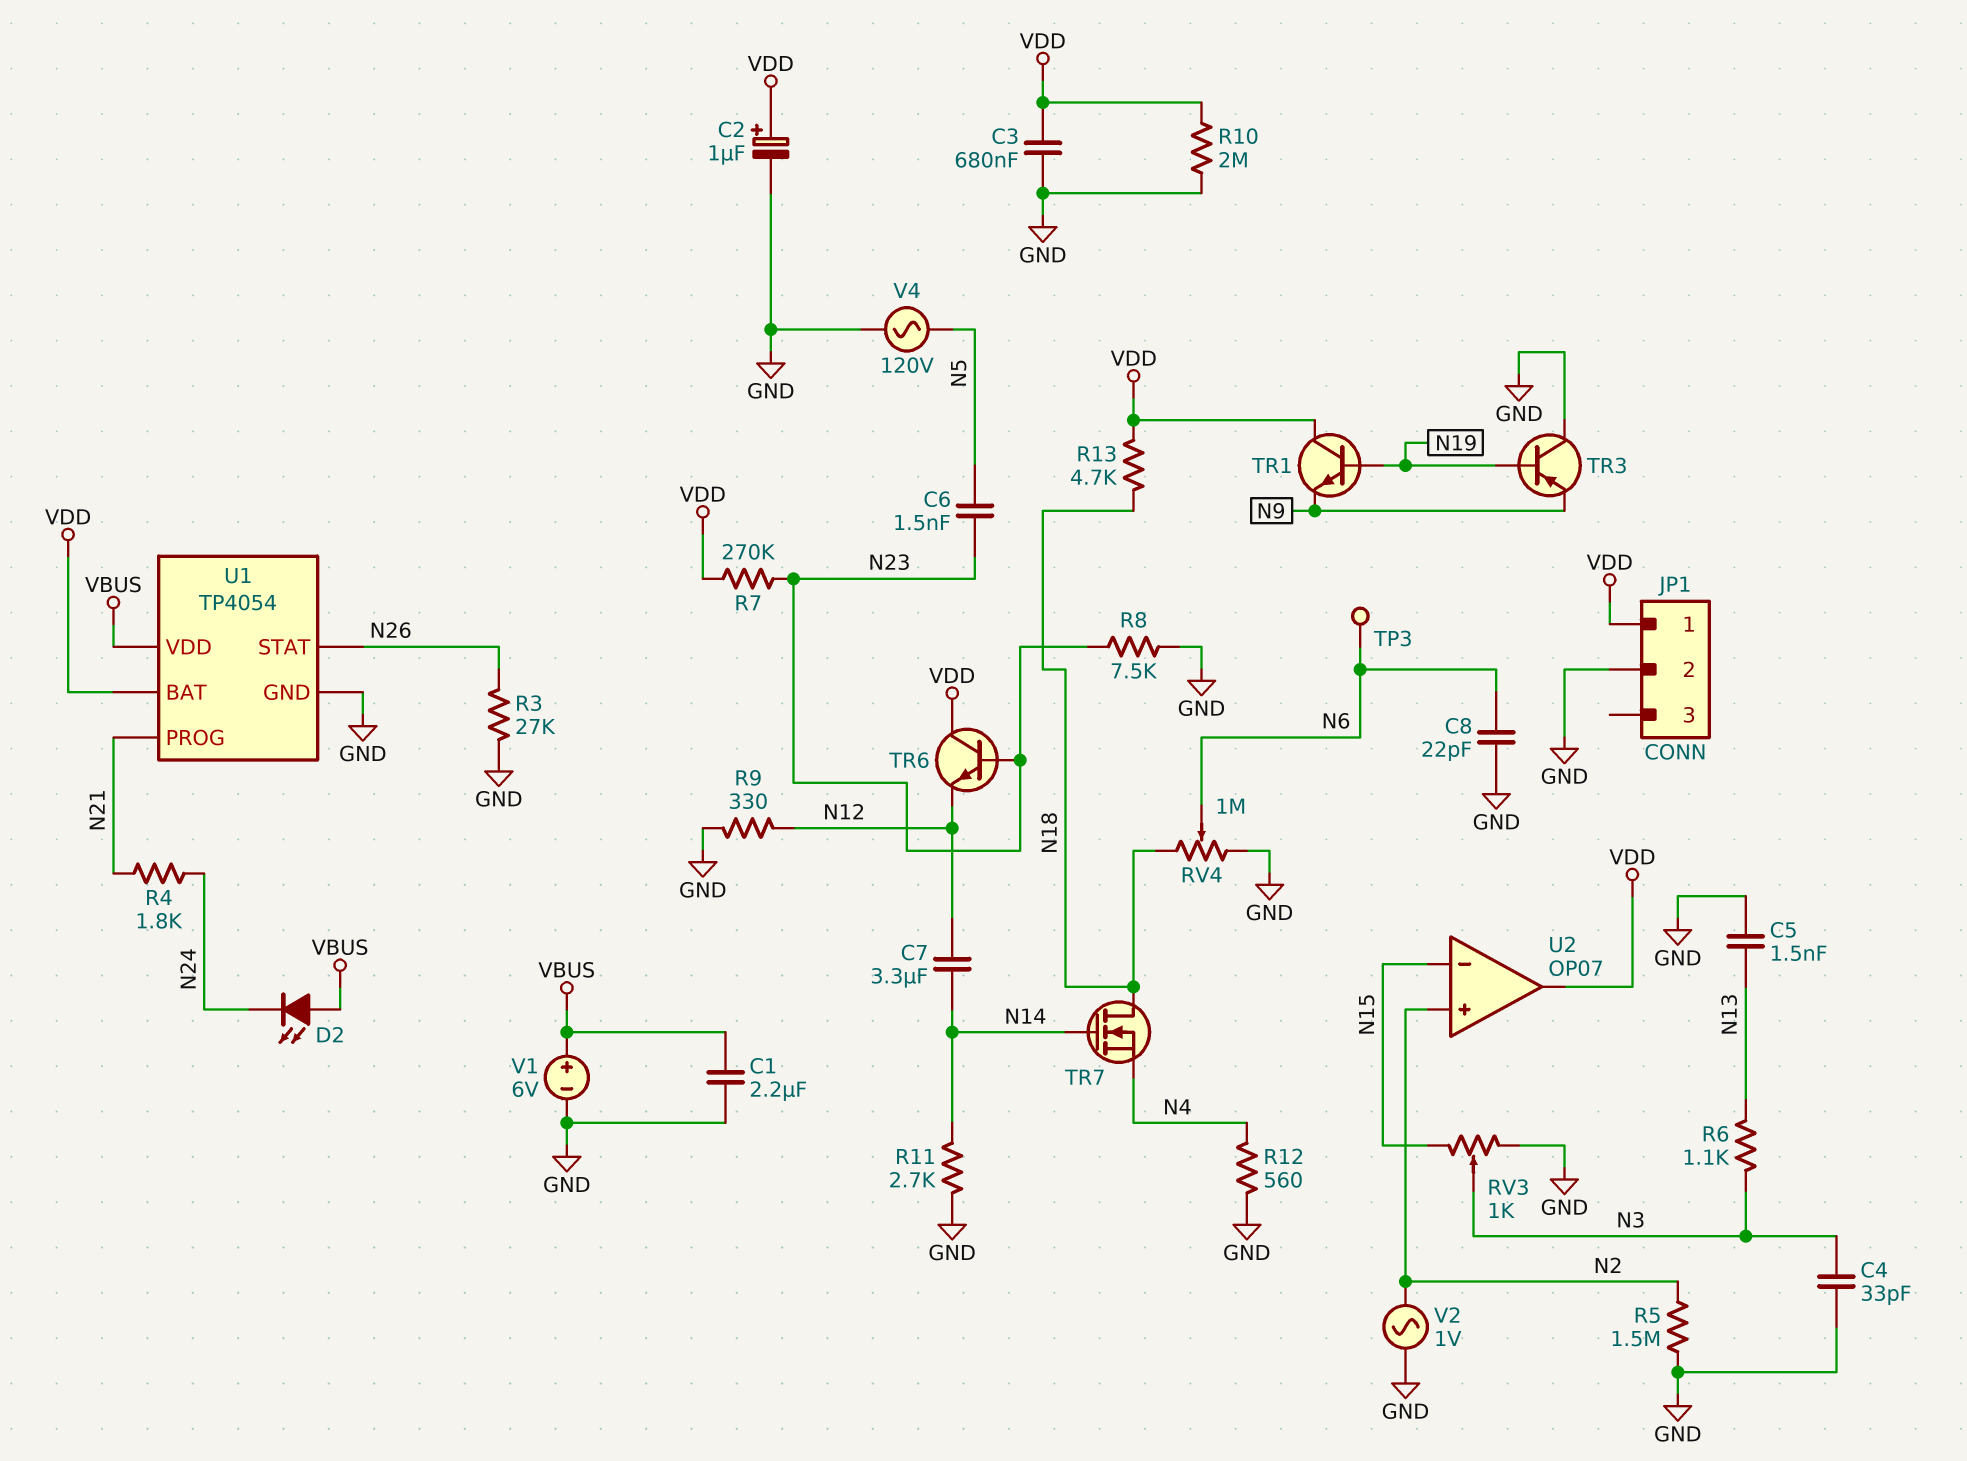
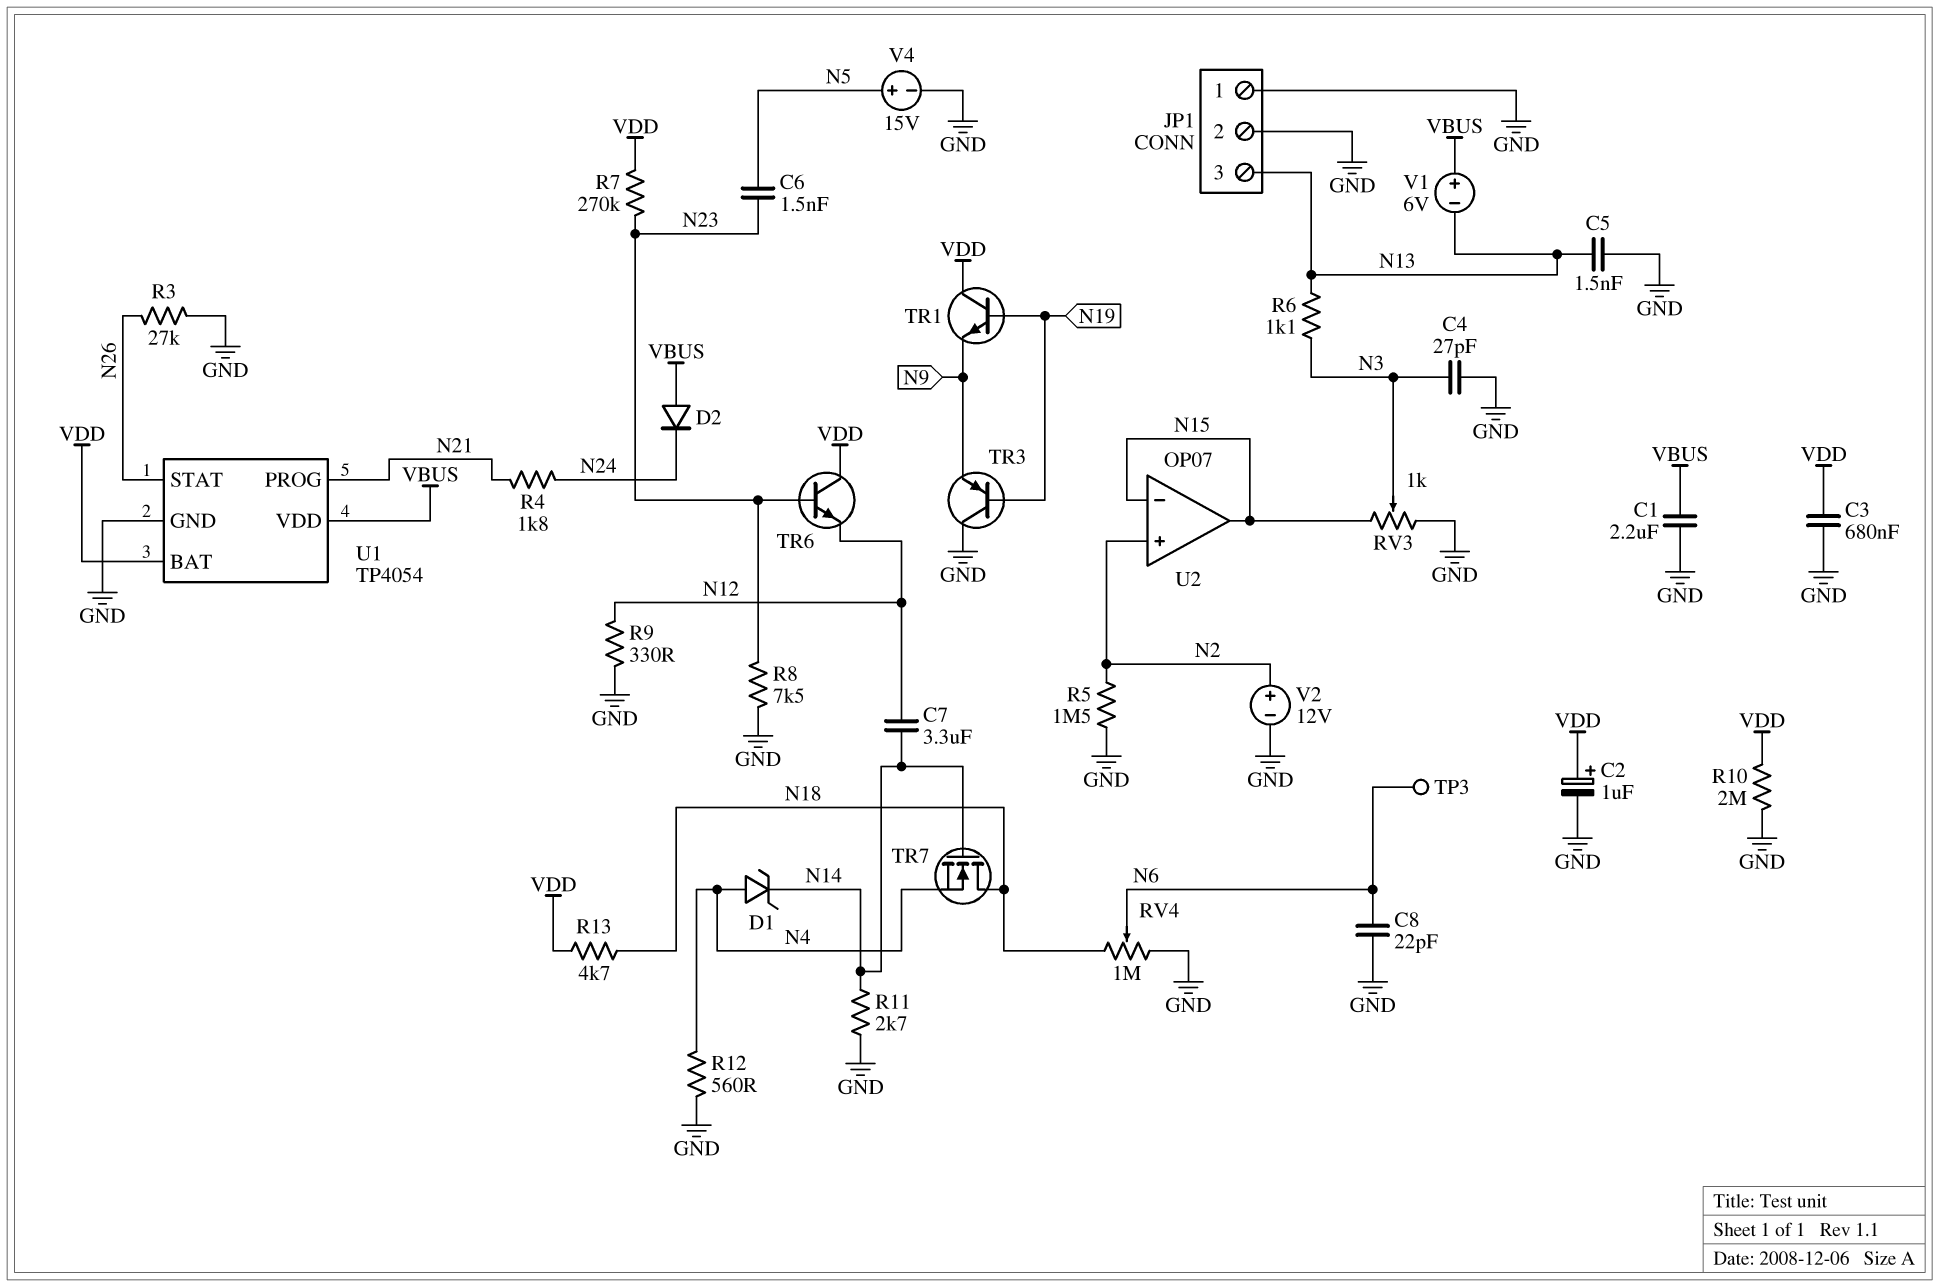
C4: 33pF (GND, N3) -> 27pF (GND, N3)
D1: none -> zener (A N4, K N14)
D2: LED (A VBUS, K N24) -> diode (A VBUS, K N24)
JP1 pin 1: VDD -> GND
JP1 pin 3: none -> N13
U2 pin out: VDD -> N15
V1: 6V (plus VBUS, minus GND) -> 6V (plus VBUS, minus N13)
V2: AC 1V (GND, N2) -> 12V (plus N2, minus GND)
V4: AC 120V (GND, N5) -> 15V (plus N5, minus GND)

